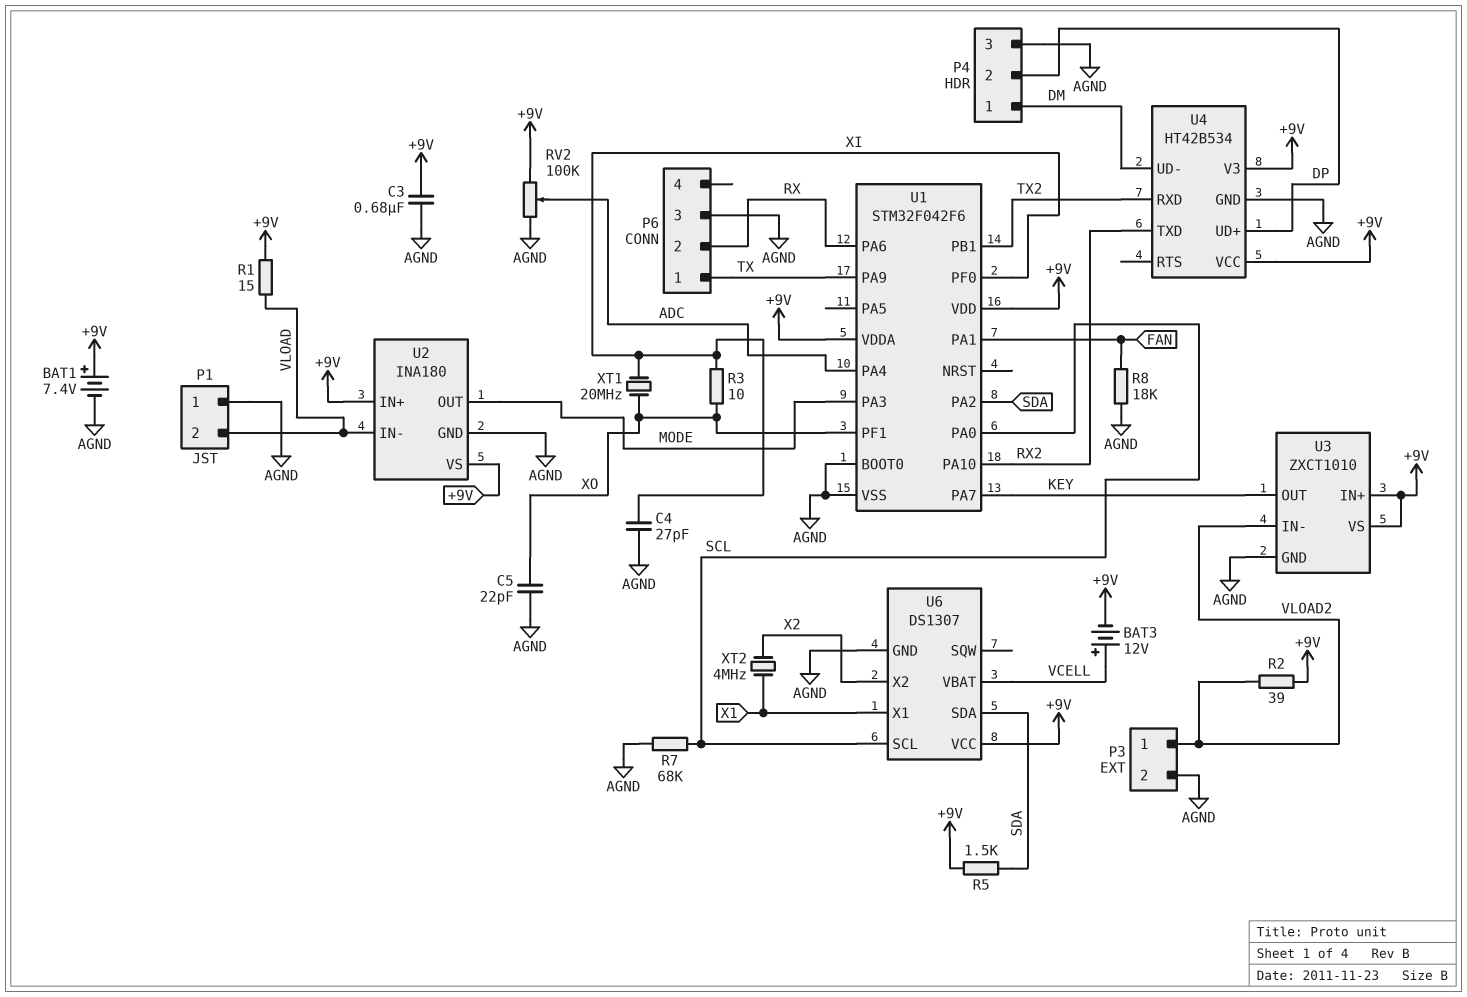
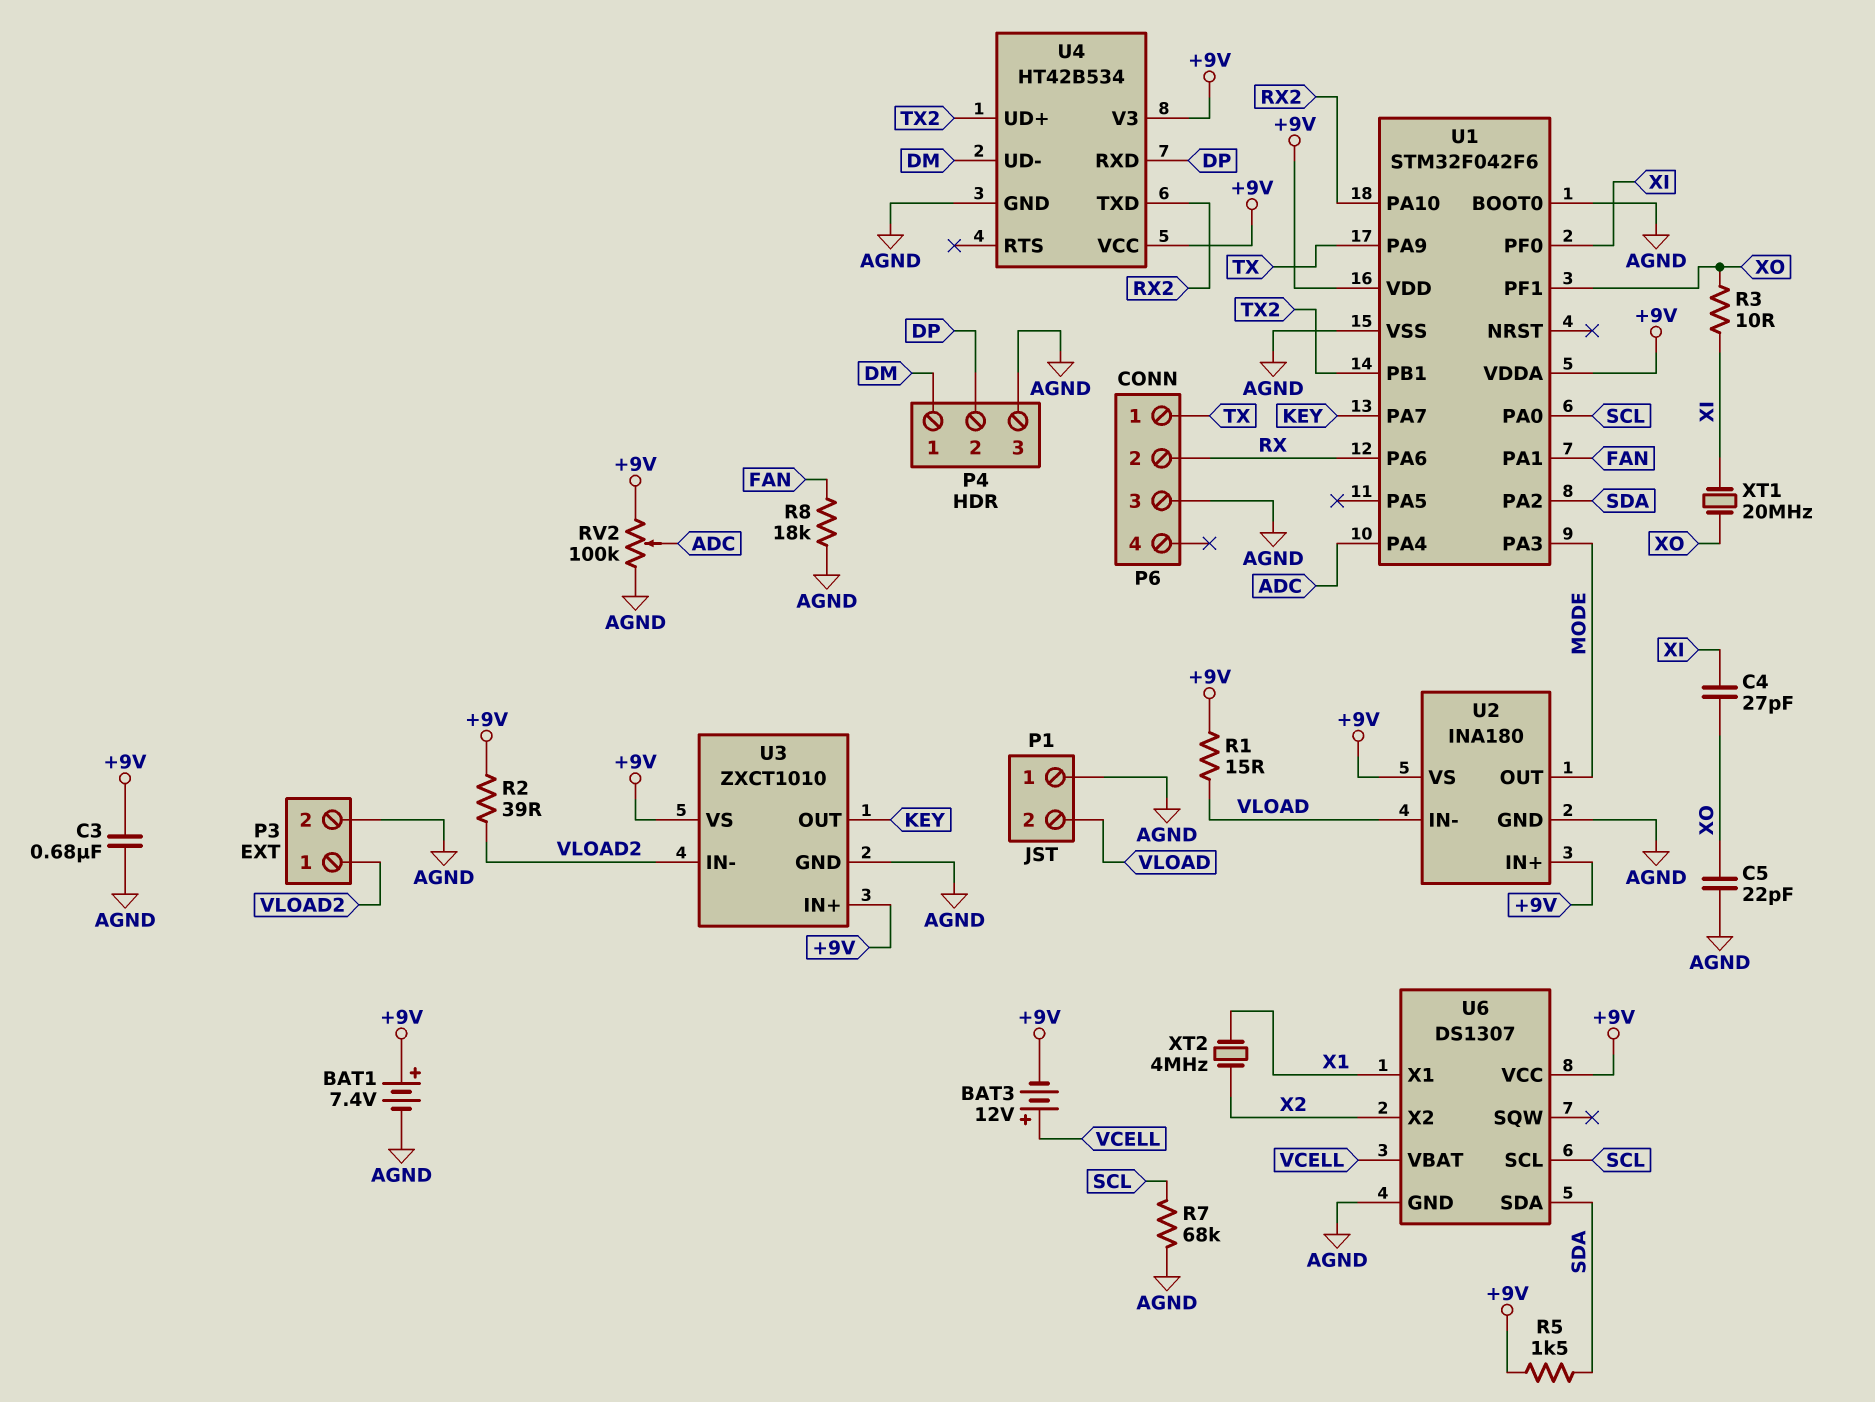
C4: 27pF (AGND, XI) -> 27pF (XI, XO)
U4 pin RXD: TX2 -> DP
U4 pin UD+: DP -> TX2

